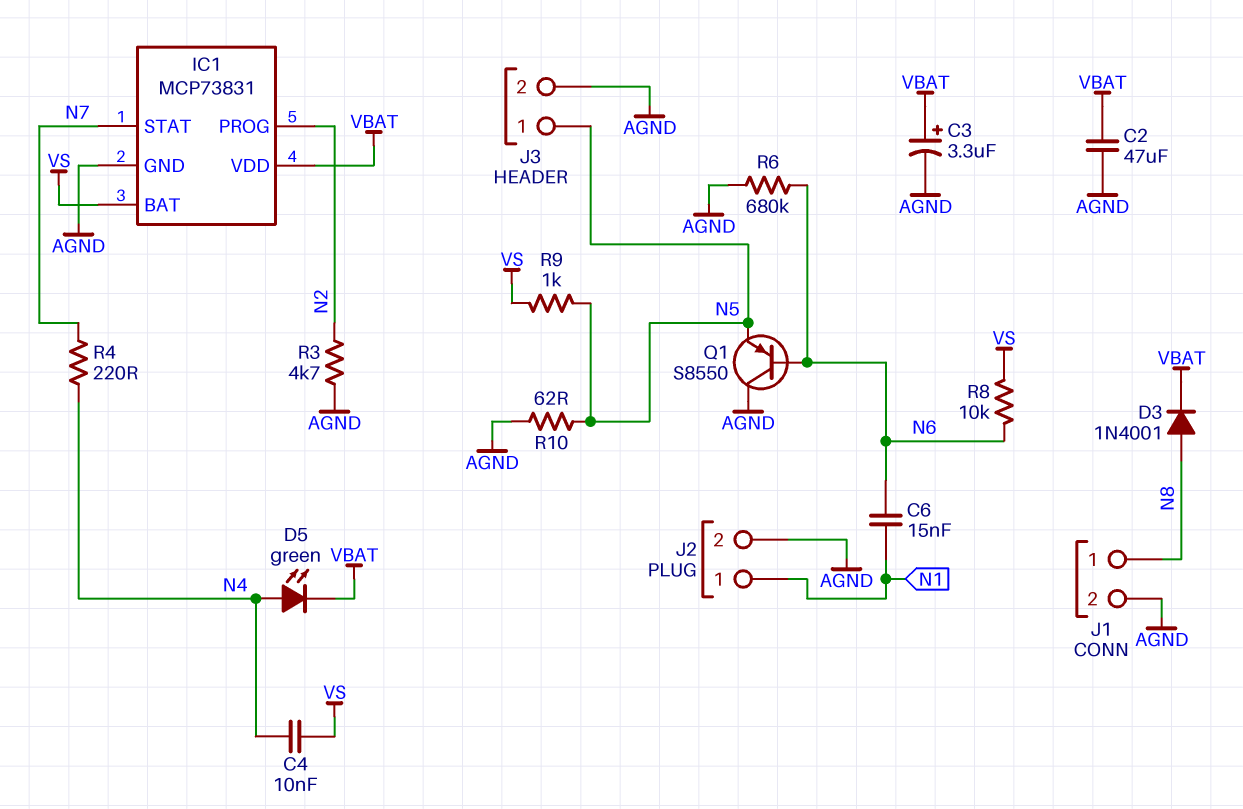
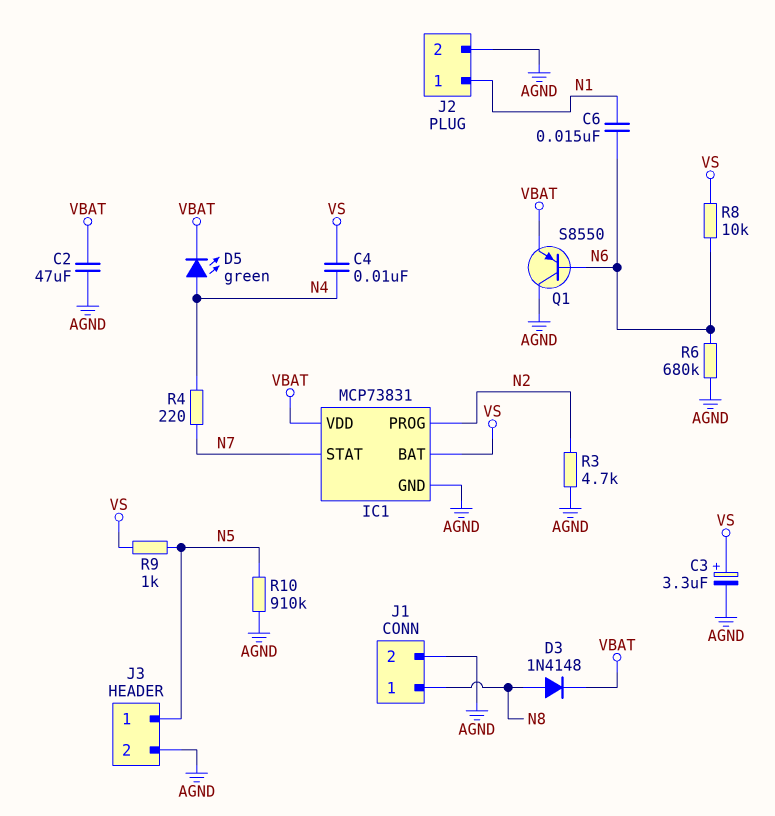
C3: 3.3uF (plus VBAT, minus AGND) -> 3.3uF (plus VS, minus AGND)
D3: diode 1N4001 (A N8, K VBAT) -> diode 1N4148 (A N8, K VBAT)
Q1: PNP S8550 (B N6, C AGND, E N5) -> PNP S8550 (B N6, C AGND, E VBAT)
R10: 62 (AGND, N5) -> 910k (AGND, N5)

